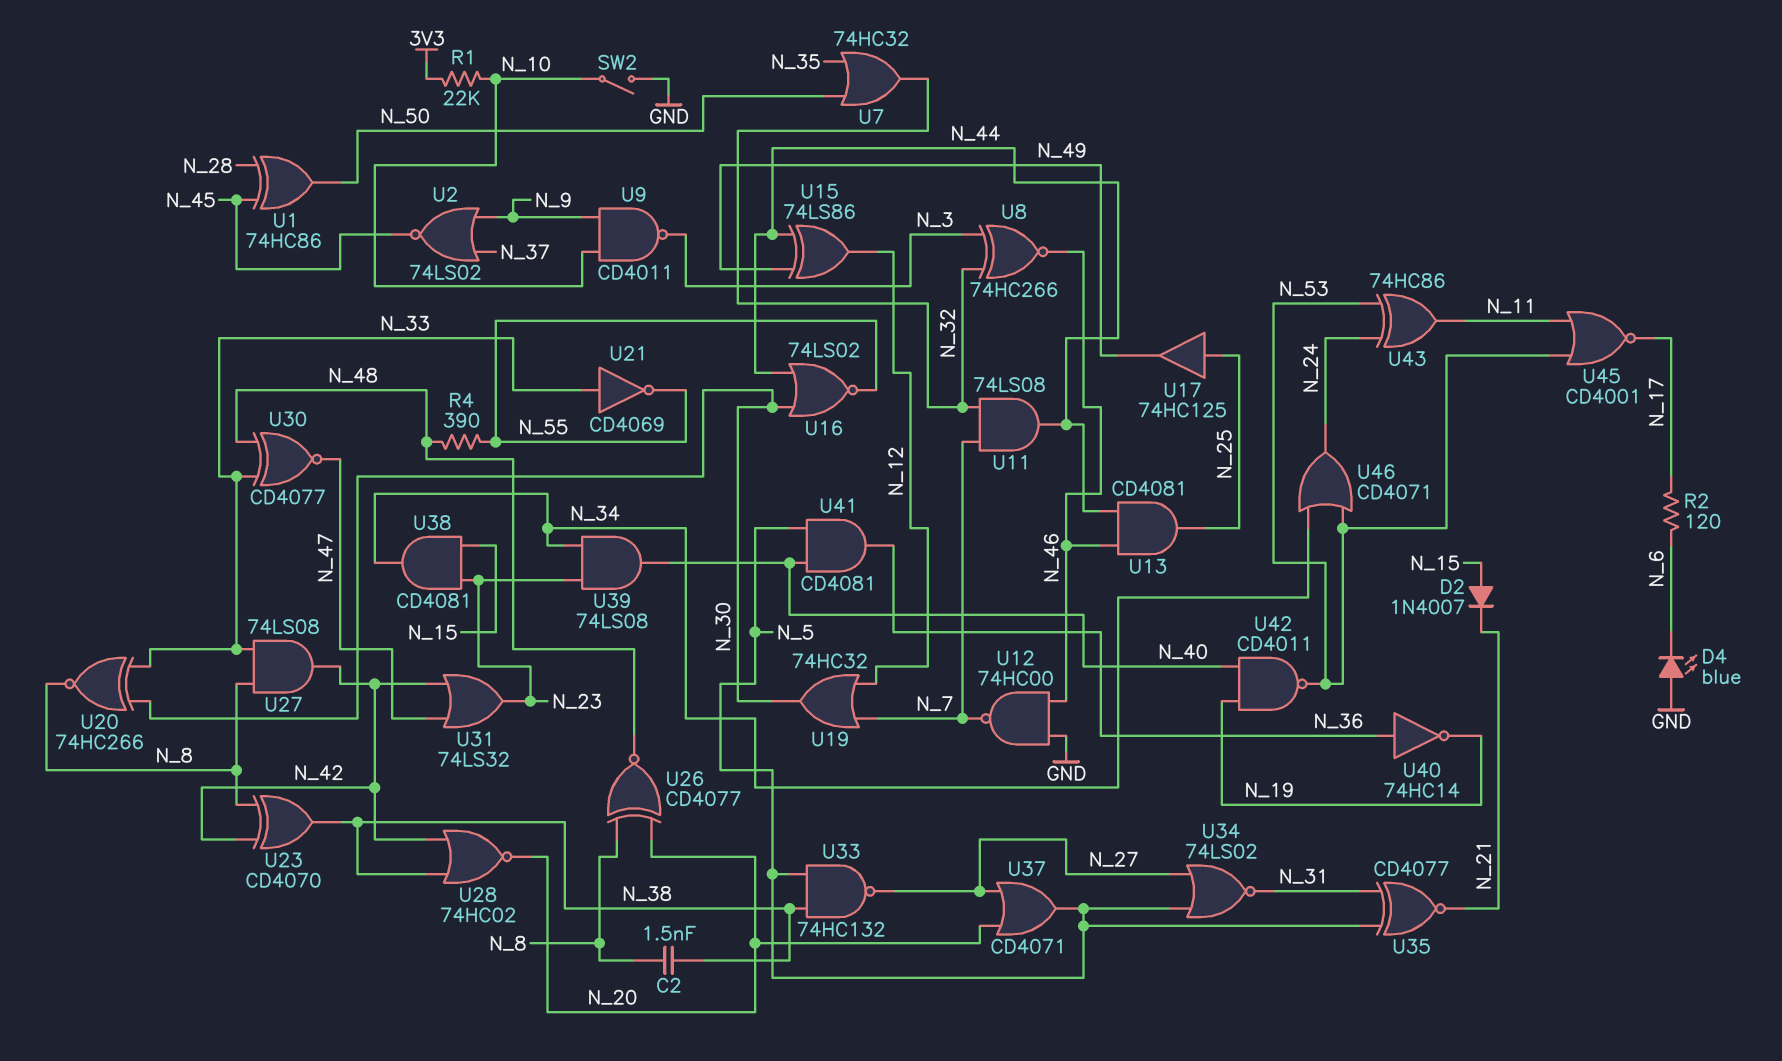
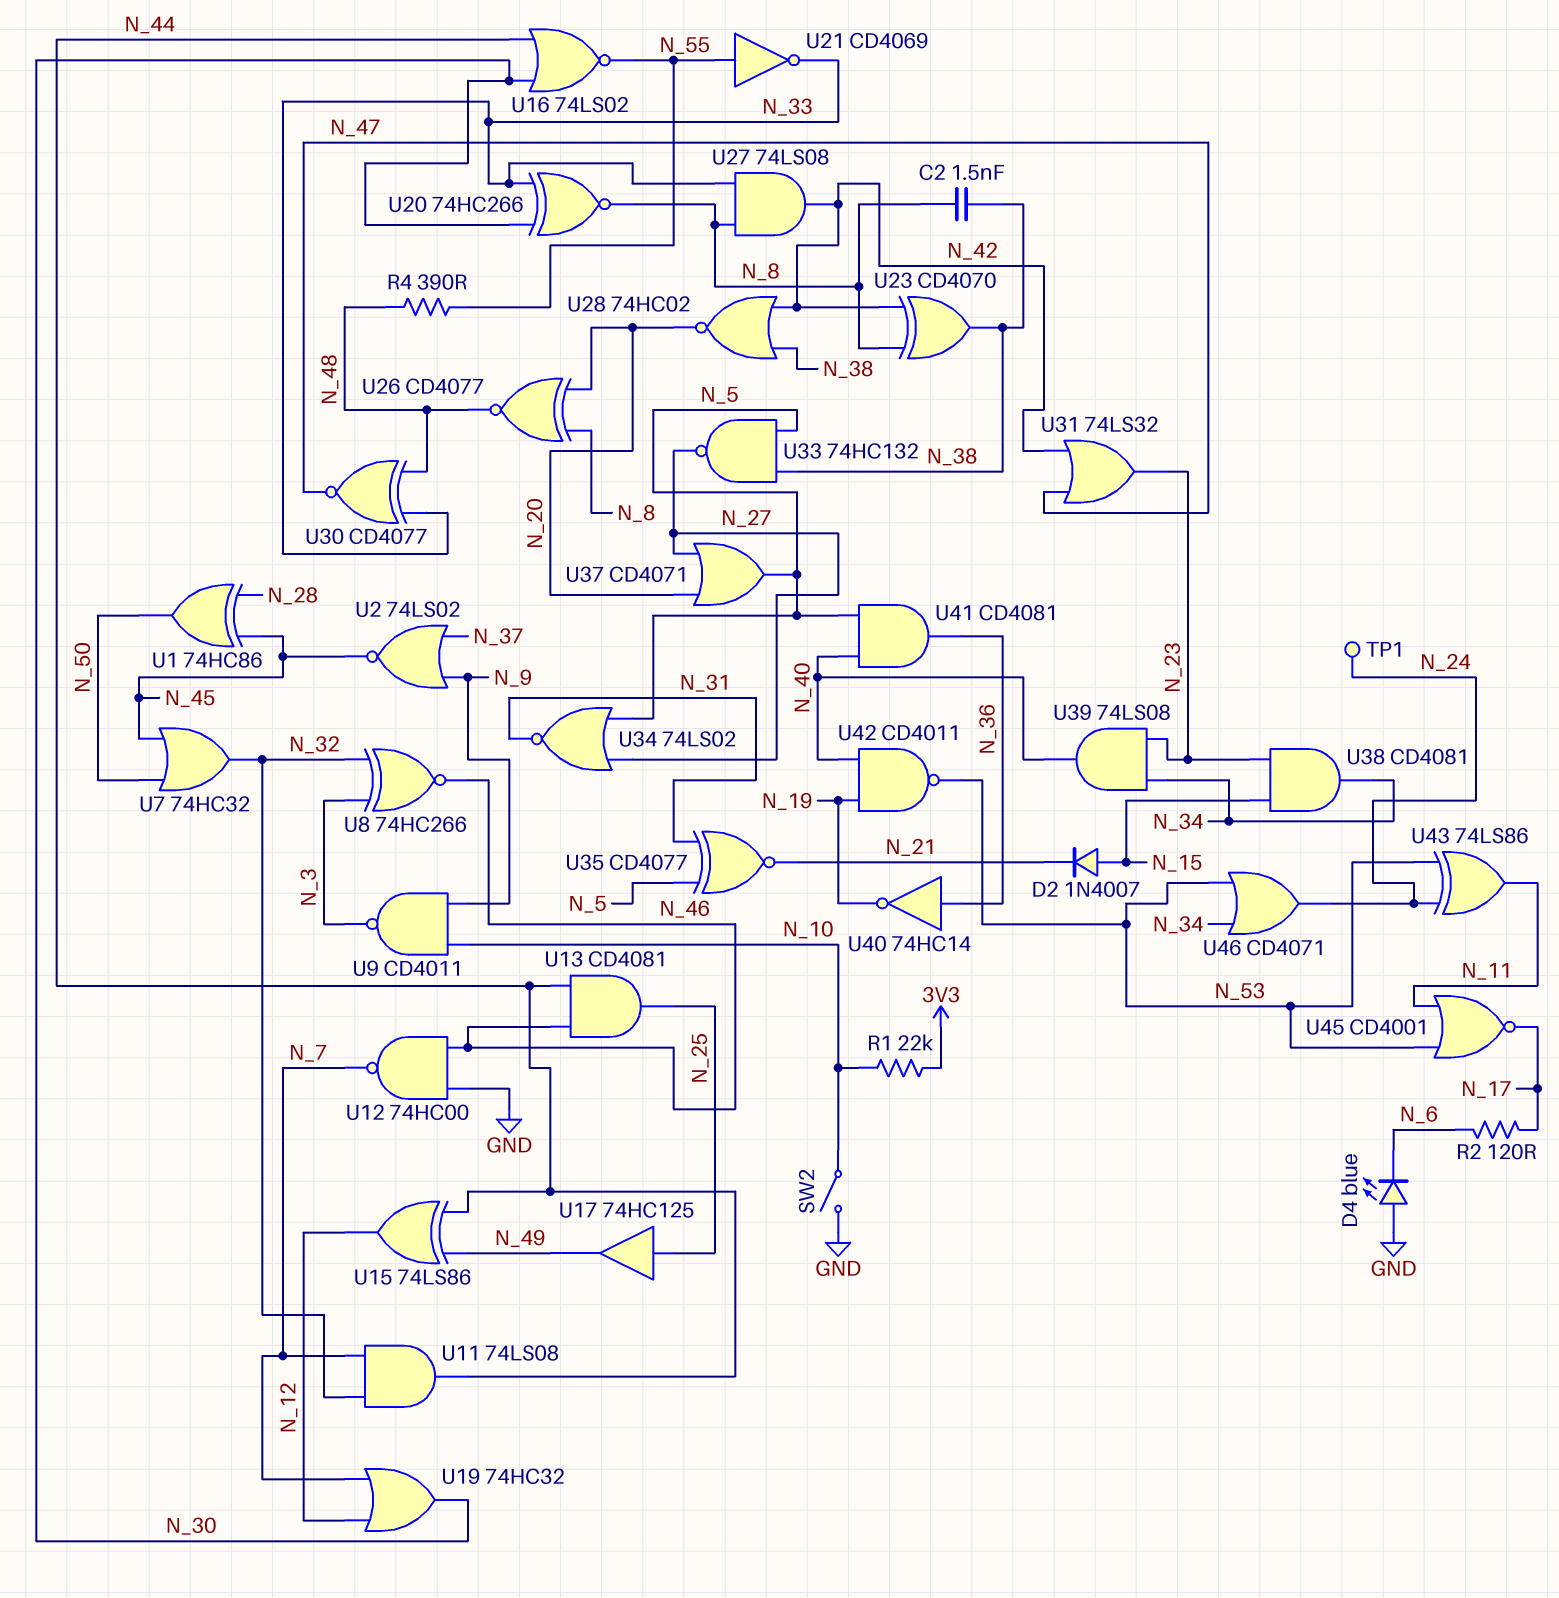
TP1: none -> test point (N_24)
U7: OR 74HC32 (in N_35, in N_50, out N_32) -> OR 74HC32 (in N_45, in N_50, out N_32)
U21: NOT CD4069 (in N_33, out N_55) -> NOT CD4069 (in N_55, out N_33)
U43: XOR 74HC86 (in N_24, in N_53, out N_11) -> XOR 74LS86 (in N_24, in N_53, out N_11)

